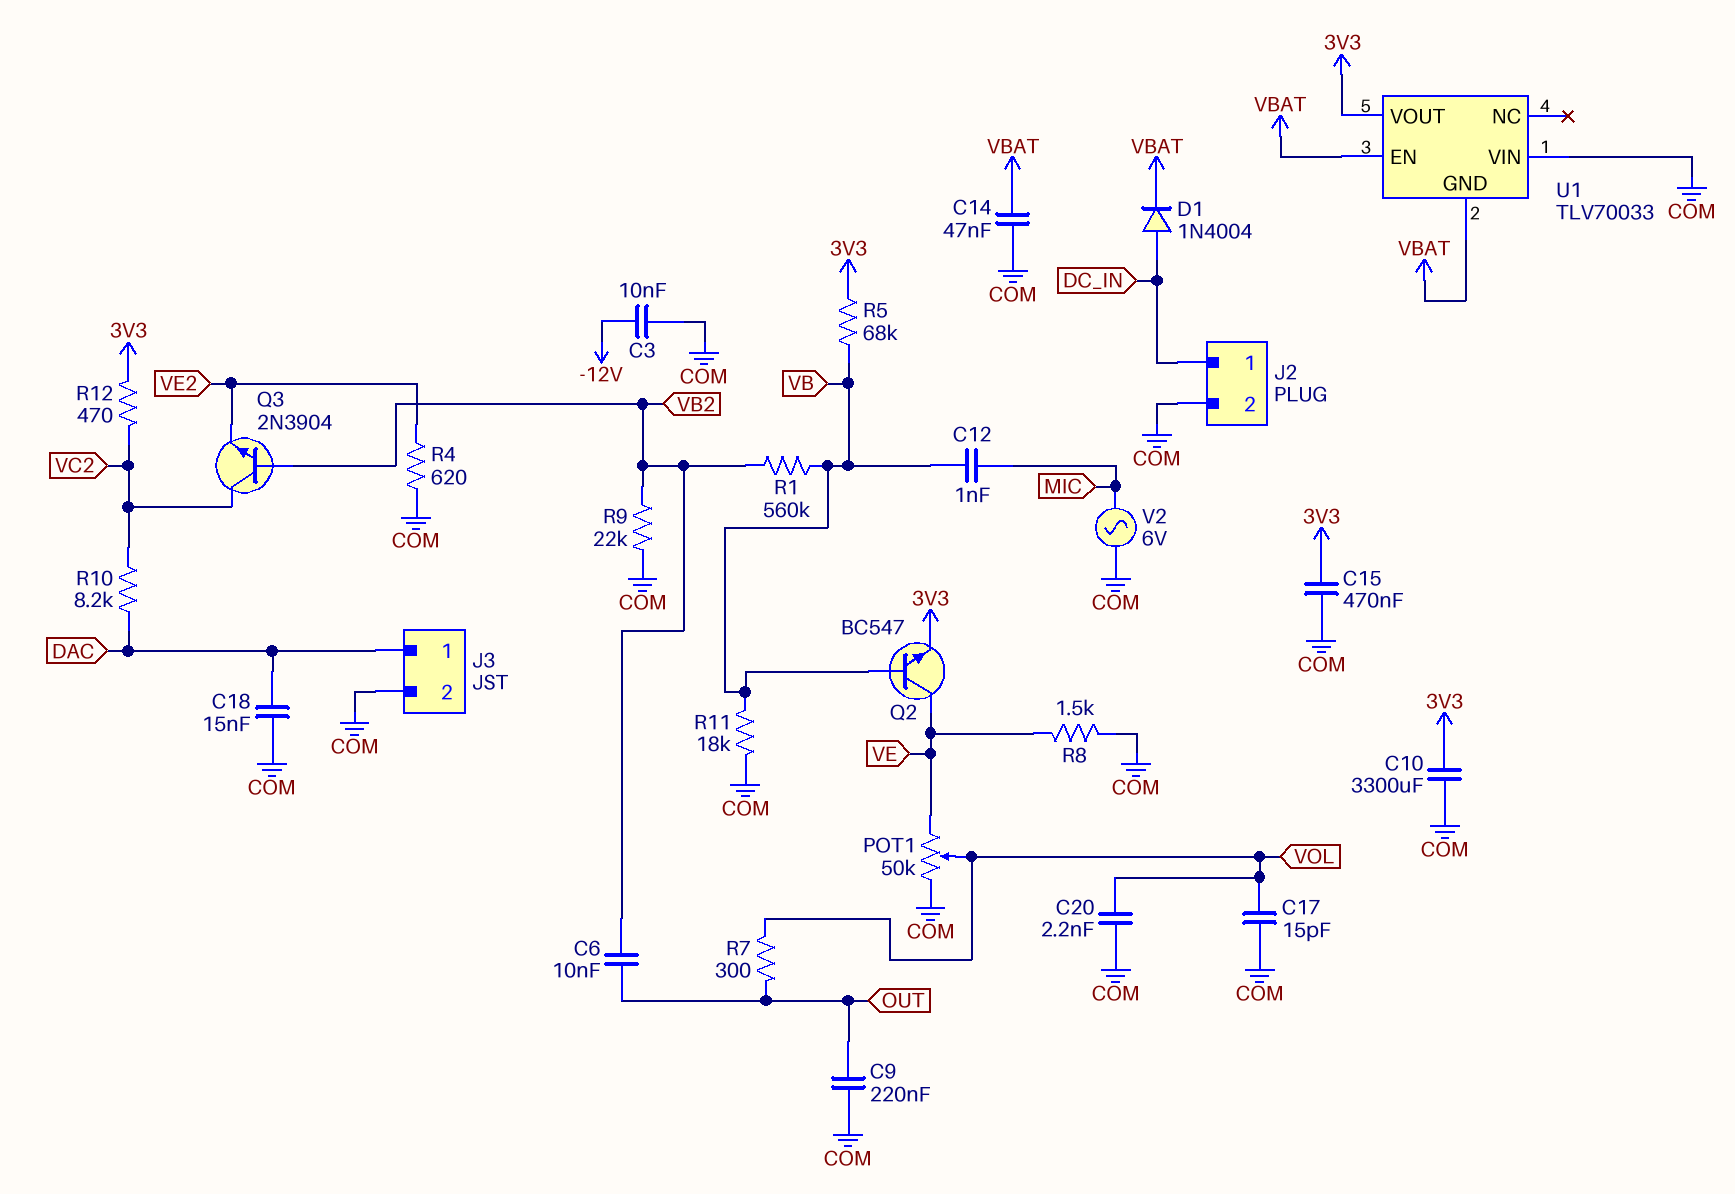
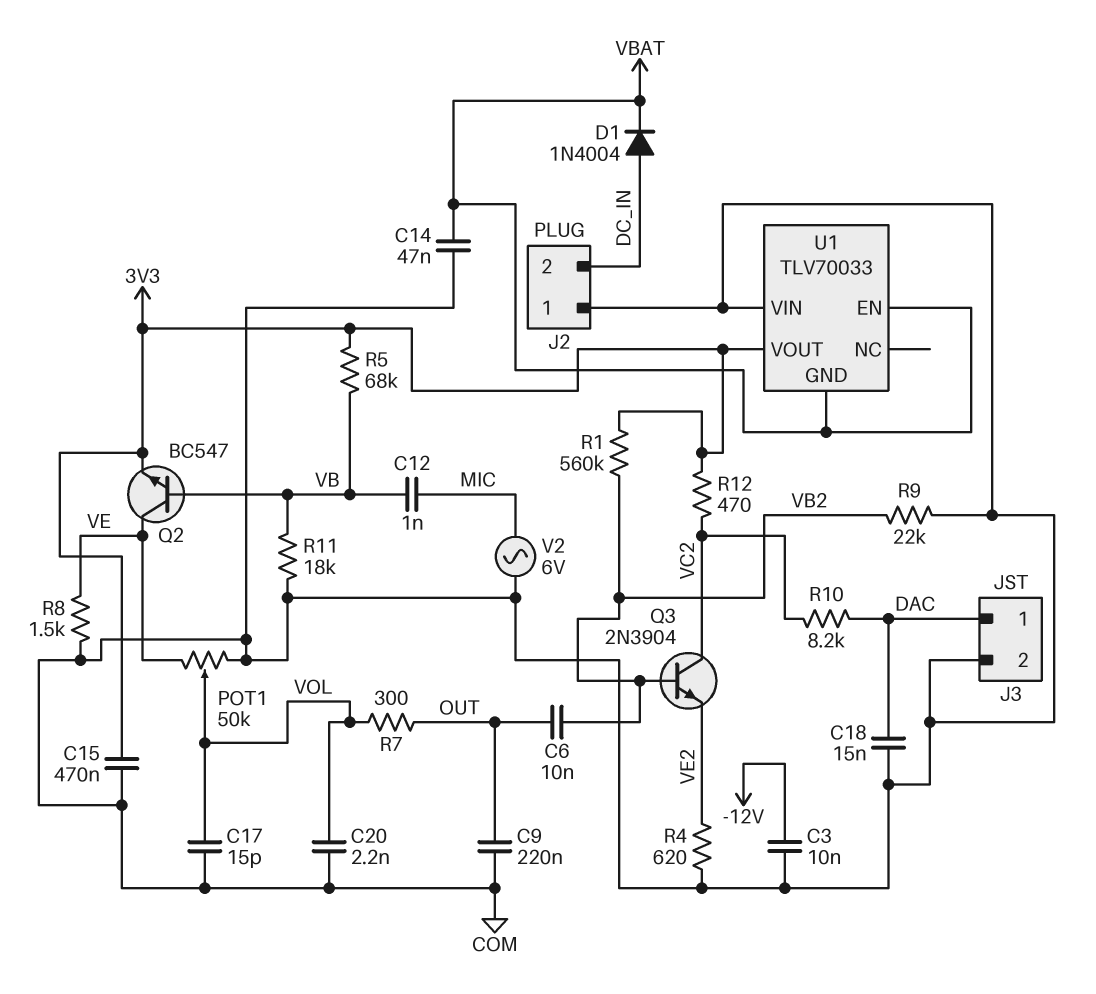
C10: 3300uF (3V3, COM) -> none
J2 pin 1: DC_IN -> COM
J2 pin 2: COM -> DC_IN
R1: 560k (VB, VB2) -> 560k (3V3, VB2)

